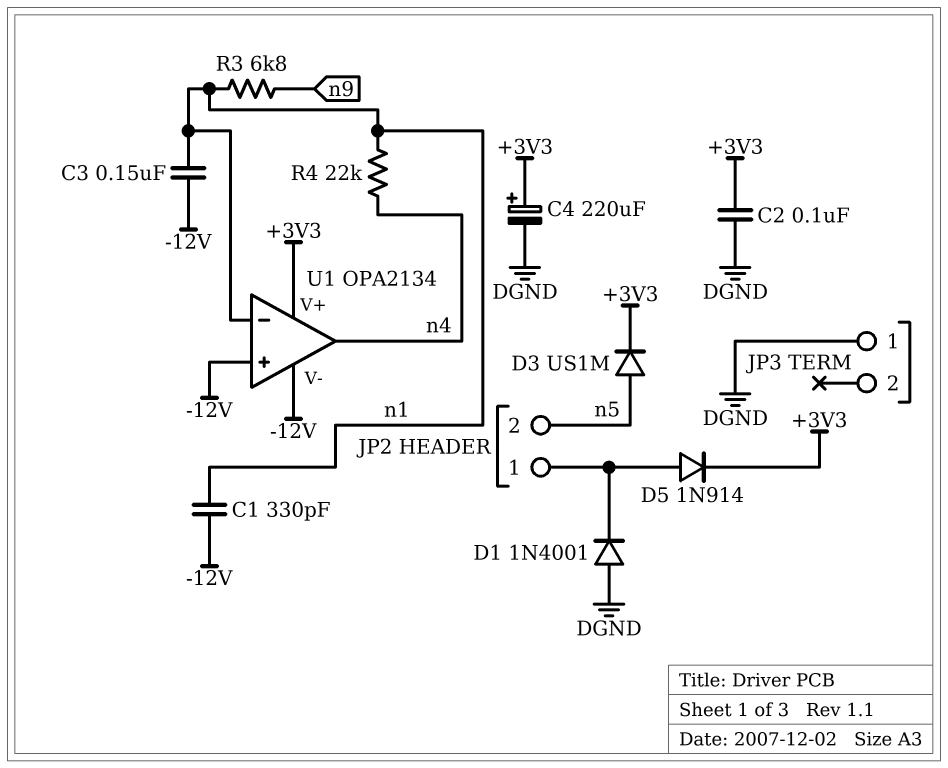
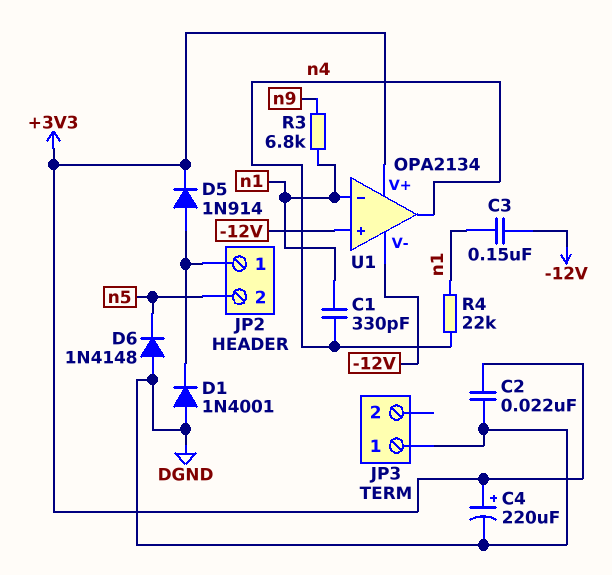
C1: 330pF (-12V, n1) -> 330pF (n1, n4)
C2: 100nF (+3V3, DGND) -> 22nF (+3V3, DGND)
D3: diode US1M (A n5, K +3V3) -> none
D6: none -> diode 1N4148 (A DGND, K n5)

